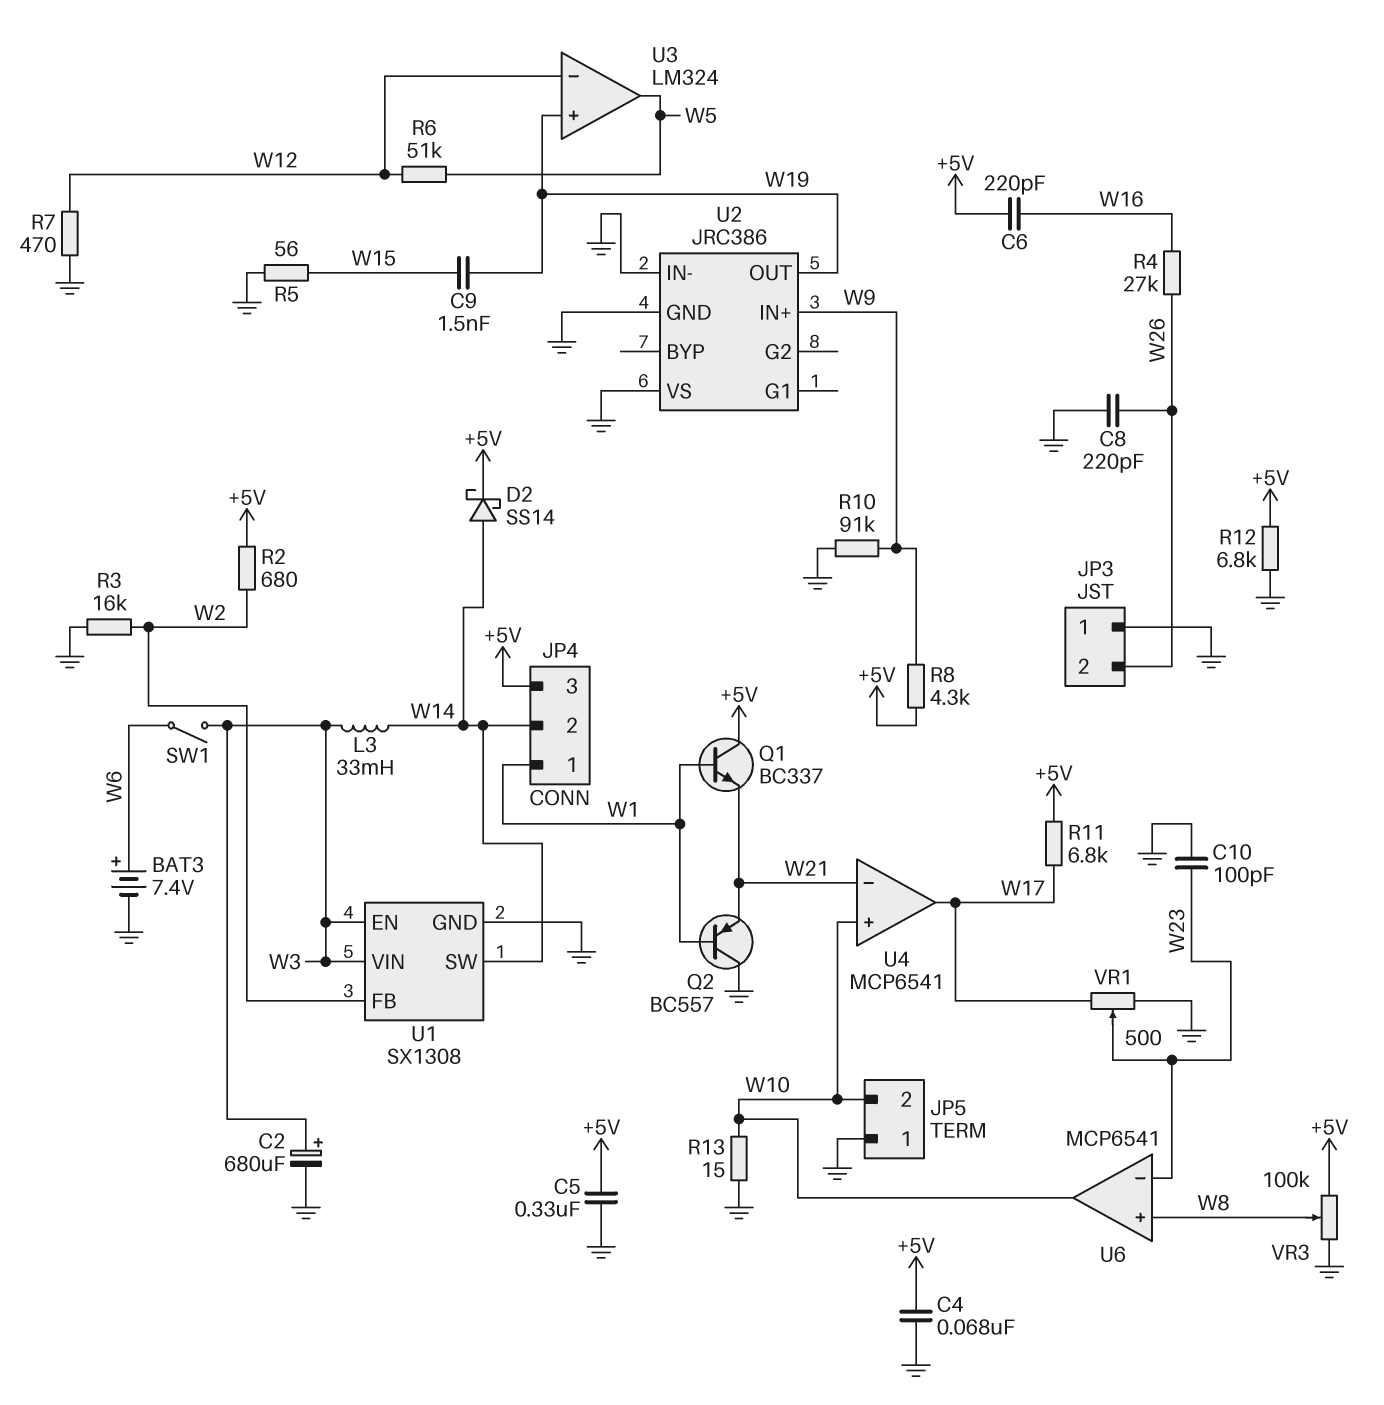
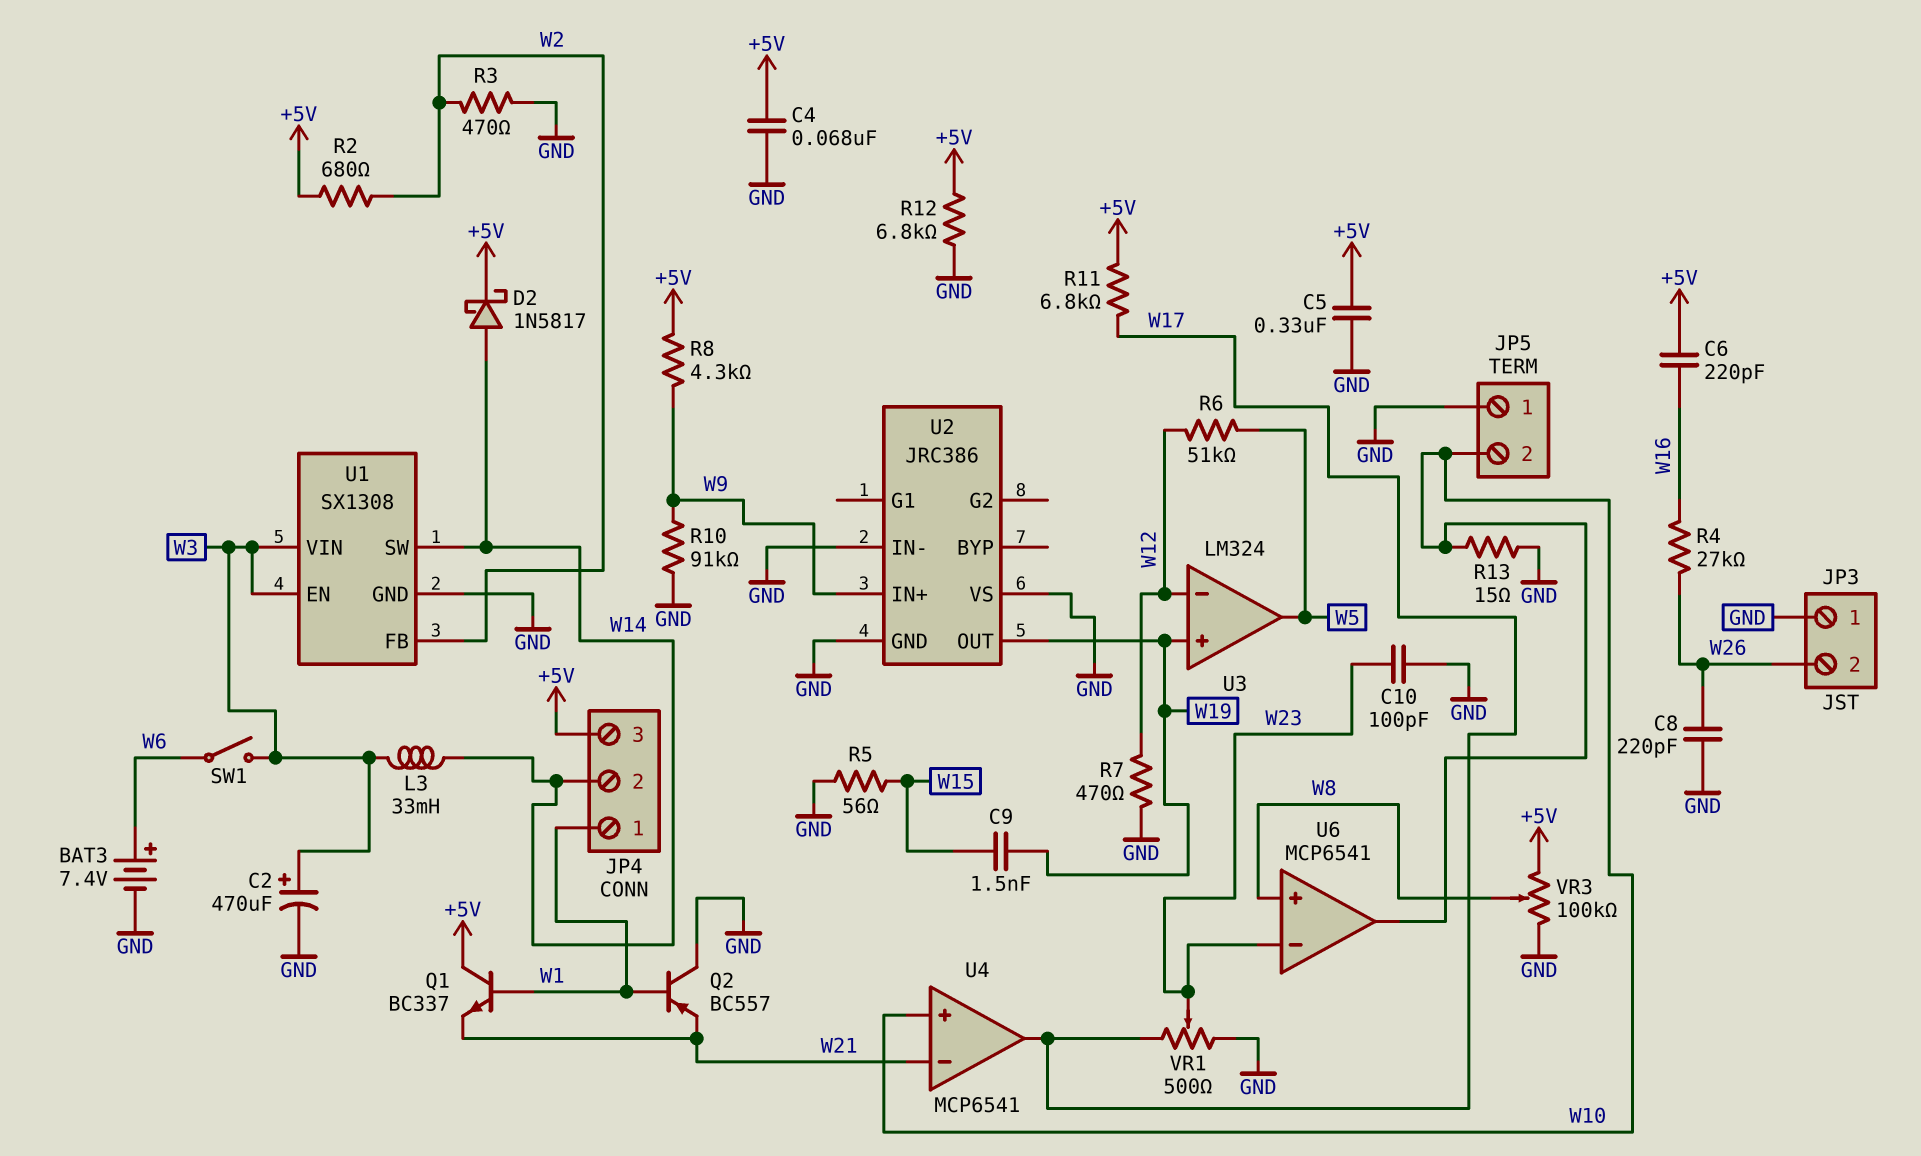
C2: 680uF (plus W3, minus GND) -> 470uF (plus W3, minus GND)
D2: schottky SS14 (A W14, K +5V) -> schottky 1N5817 (A W14, K +5V)
R3: 16k (GND, W2) -> 470 (GND, W2)

